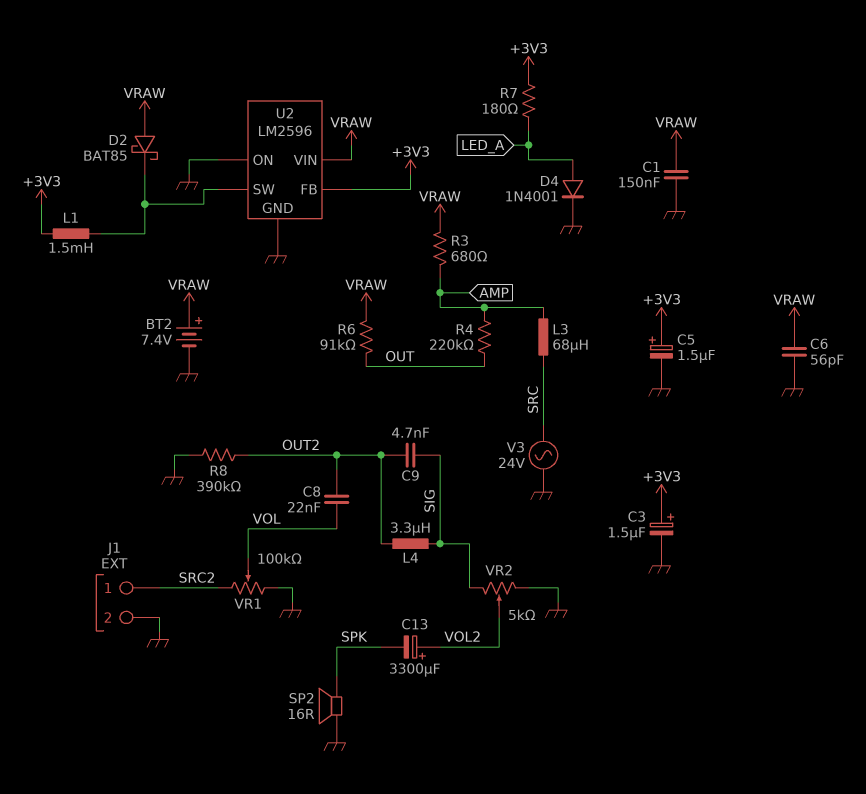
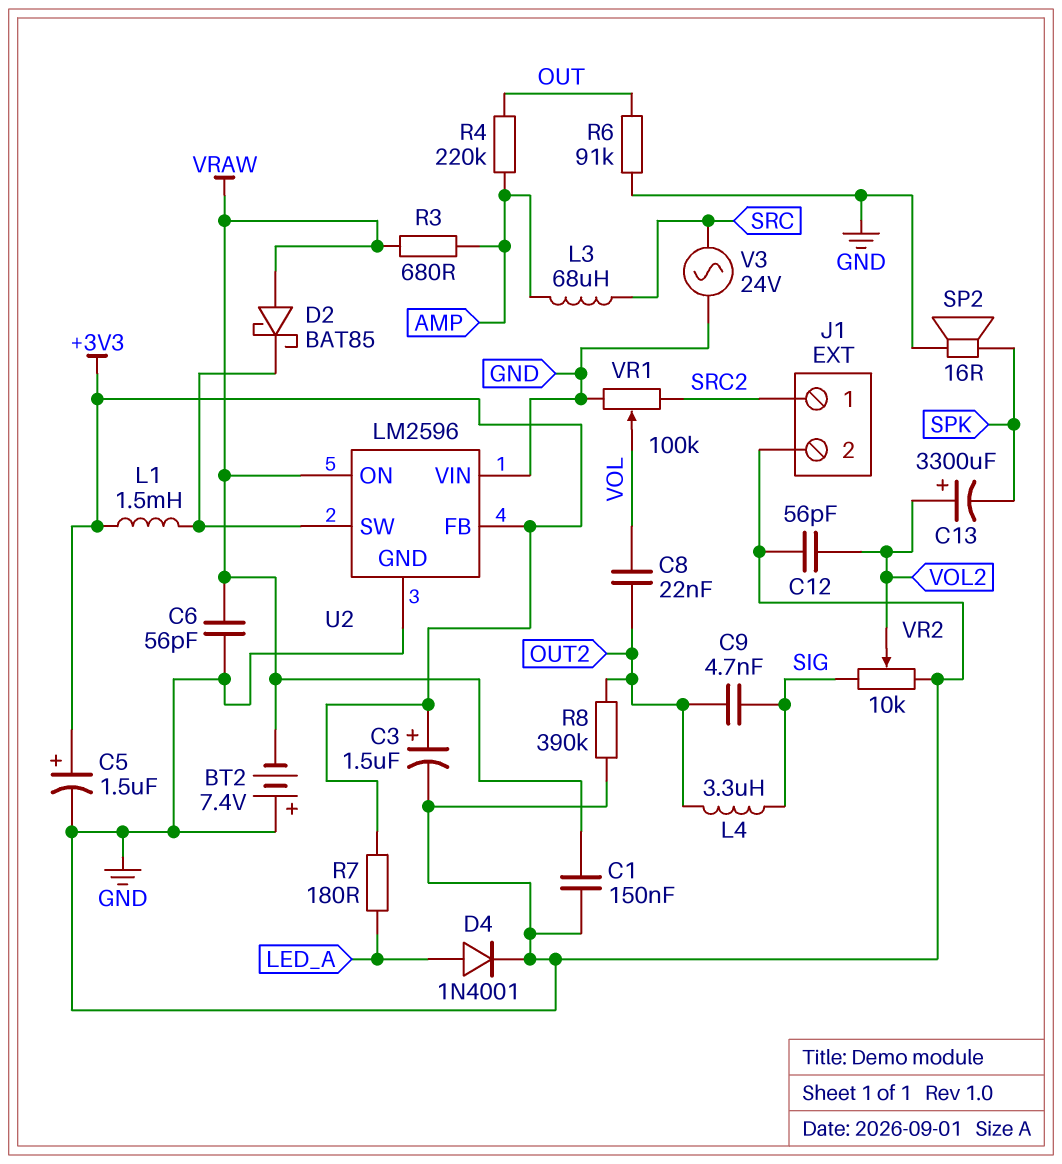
BT2: 7.4V (plus VRAW, minus GND) -> 7.4V (plus GND, minus VRAW)
C12: none -> 56pF (GND, VOL2)
R6: 91k (OUT, VRAW) -> 91k (GND, OUT)
U2 pin ON: GND -> VRAW
U2 pin VIN: VRAW -> GND
VR2: 5k (GND, SIG, wiper VOL2) -> 10k (GND, SIG, wiper VOL2)

